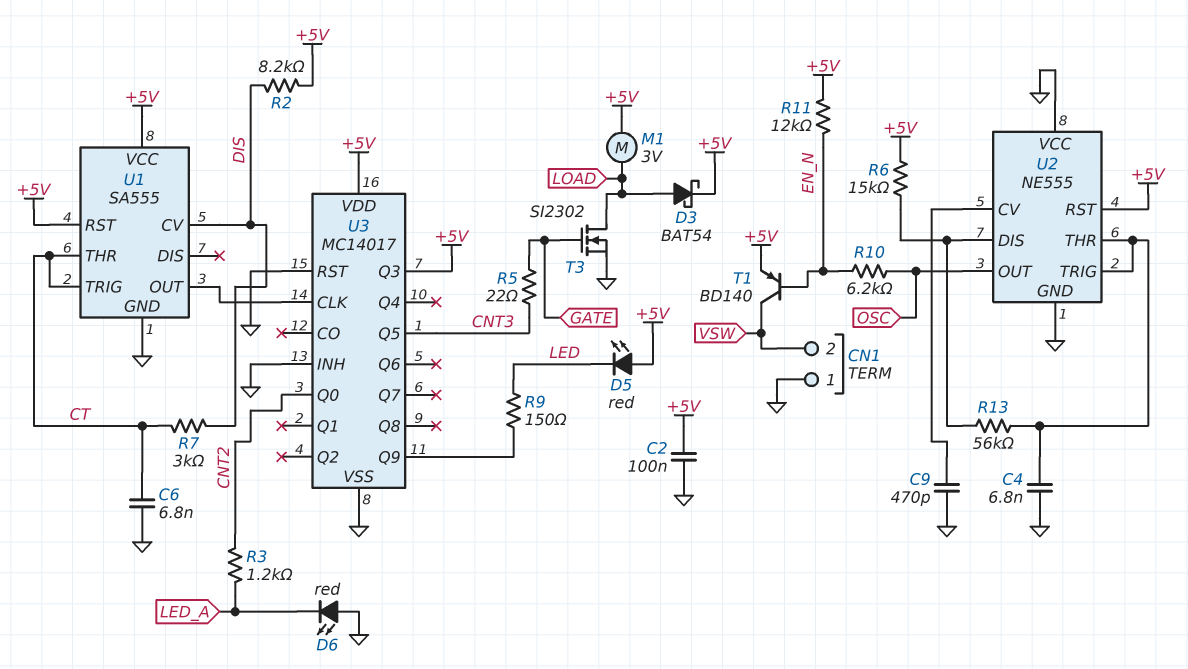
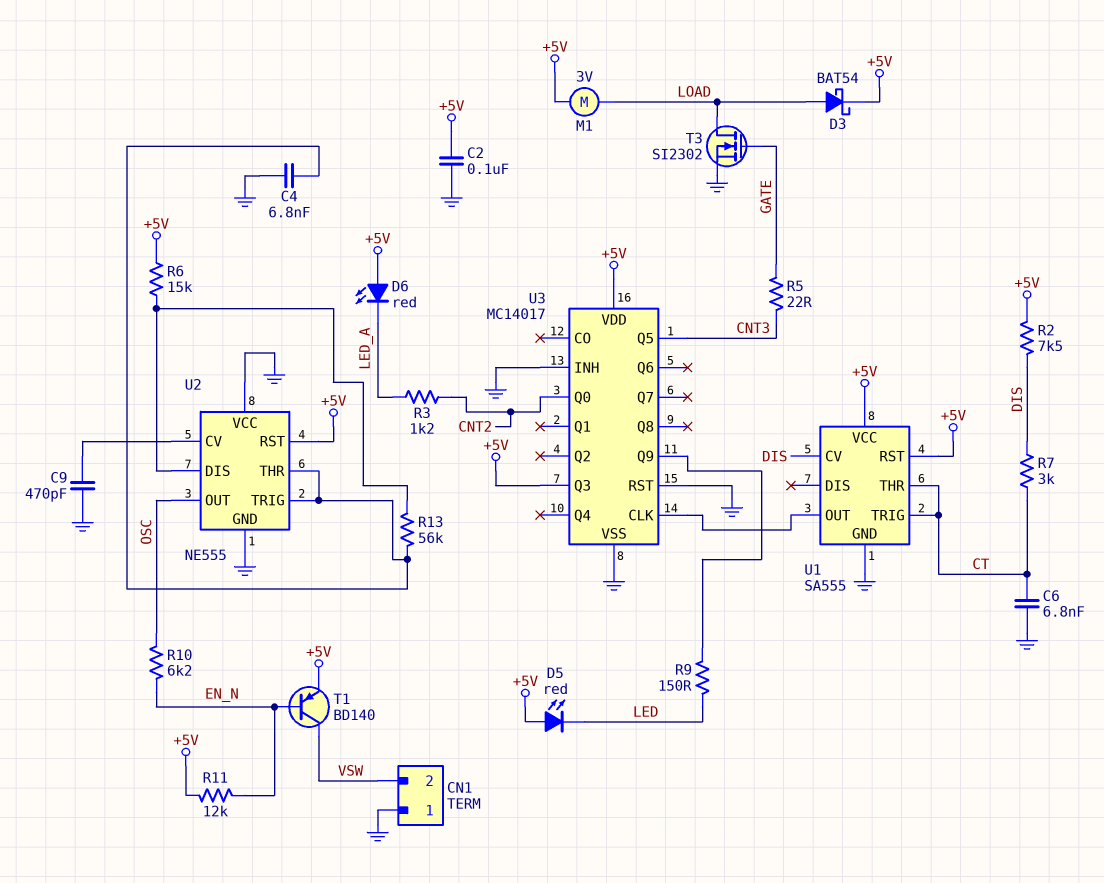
D6: LED red (A GND, K LED_A) -> LED red (A +5V, K LED_A)
R2: 8.2k (+5V, DIS) -> 7.5k (+5V, DIS)

